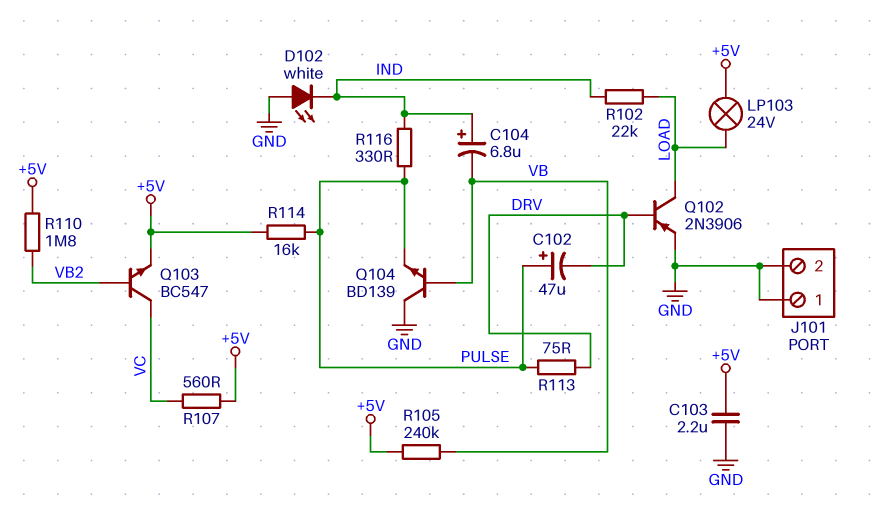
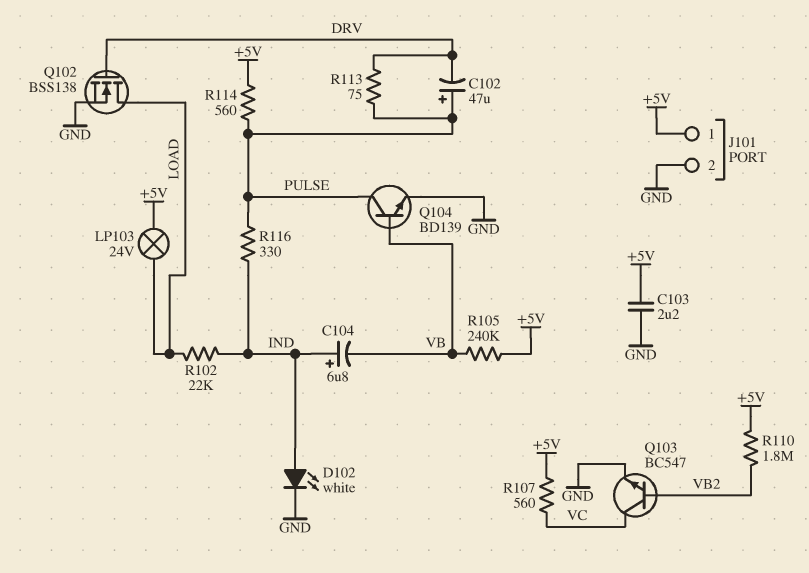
D102: LED white (A GND, K IND) -> LED white (A IND, K GND)
J101 pin 1: GND -> +5V
Q102: PNP 2N3906 (B DRV, C LOAD, E GND) -> NMOS BSS138 (G DRV, D LOAD, S GND)
Q103: NPN BC547 (B VB2, C VC, E +5V) -> NPN BC547 (B VB2, C VC, E GND)
Q104: NPN BD139 (B VB, C GND, E PULSE) -> NPN BD139 (B VB, C PULSE, E GND)
R114: 16k (+5V, PULSE) -> 560 (+5V, PULSE)

